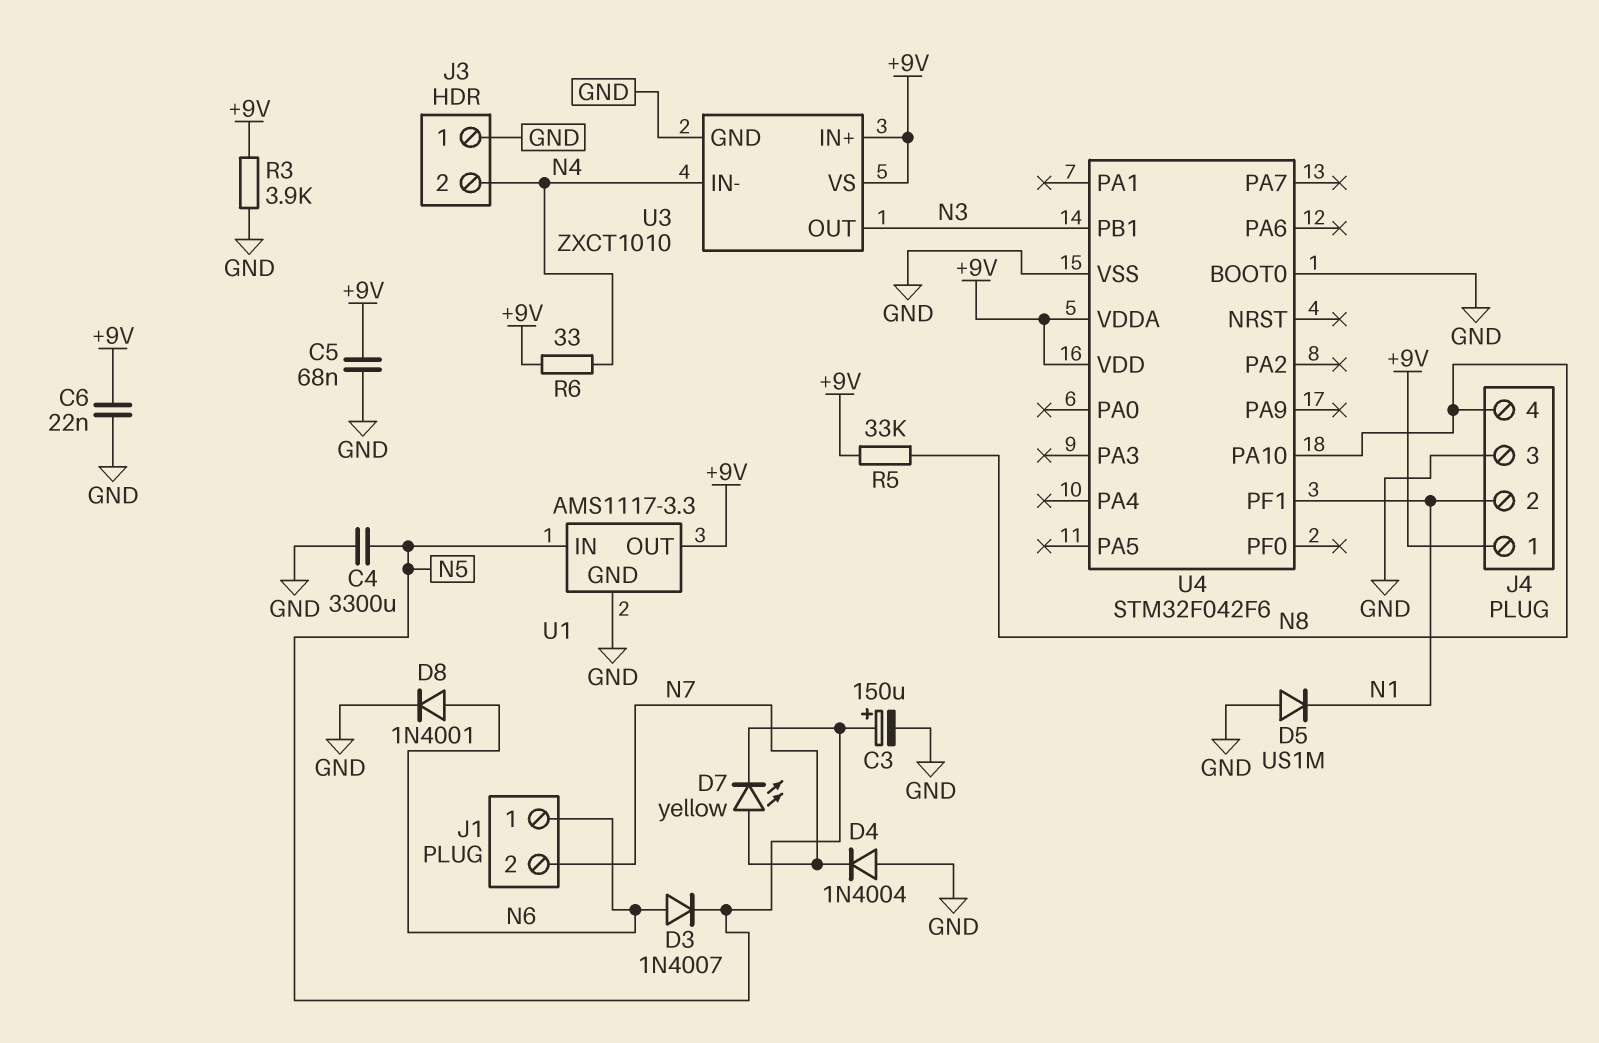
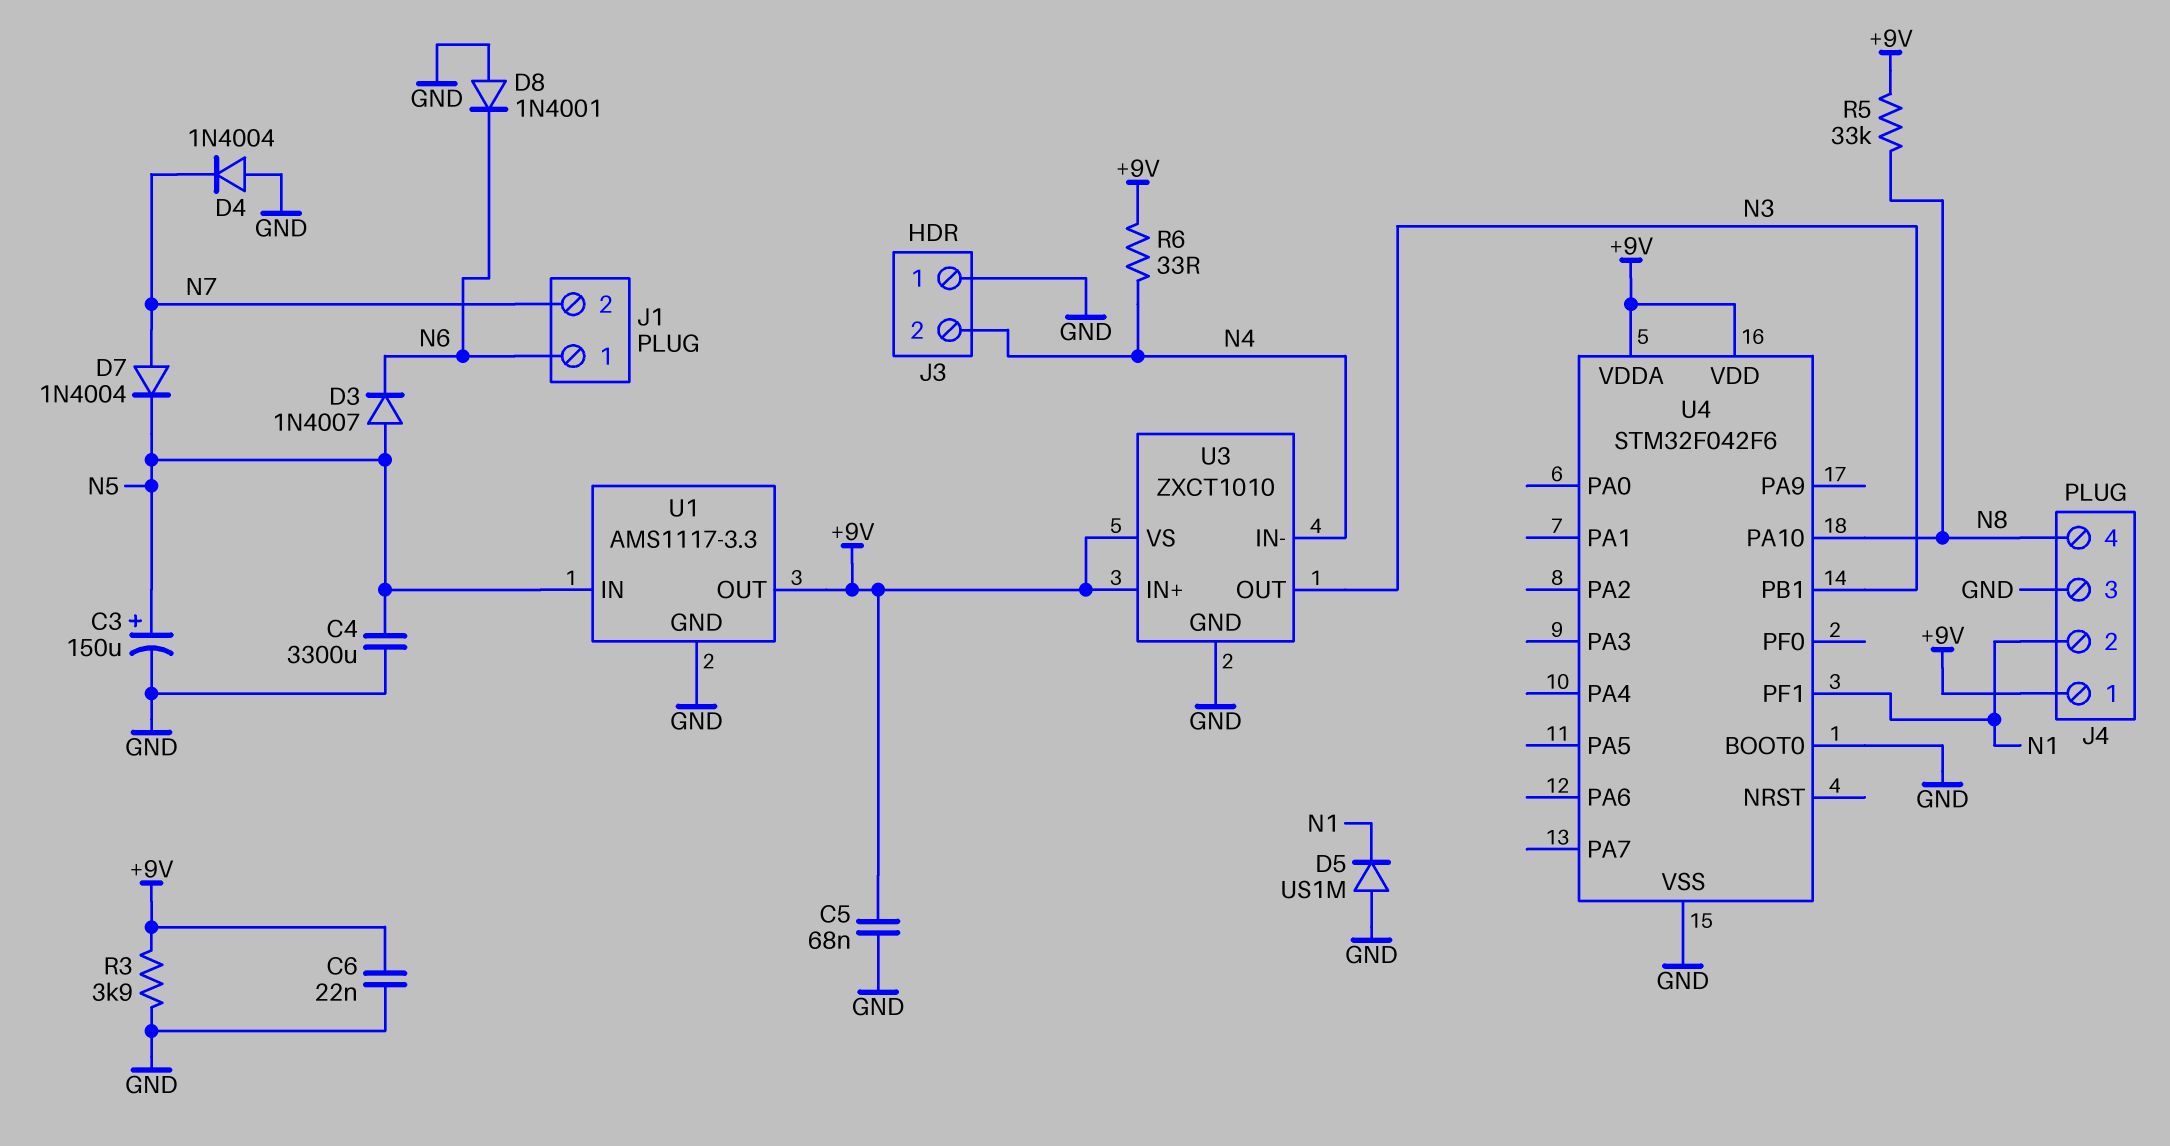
D3: diode 1N4007 (A N6, K N5) -> diode 1N4007 (A N5, K N6)
D7: LED yellow (A N7, K N5) -> diode 1N4004 (A N7, K N5)
D8: diode 1N4001 (A N6, K GND) -> diode 1N4001 (A GND, K N6)

